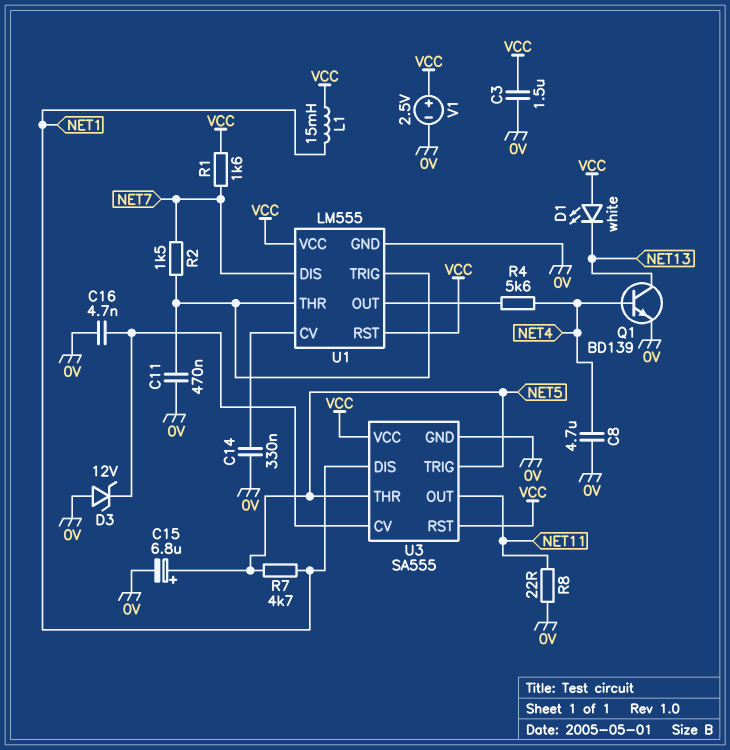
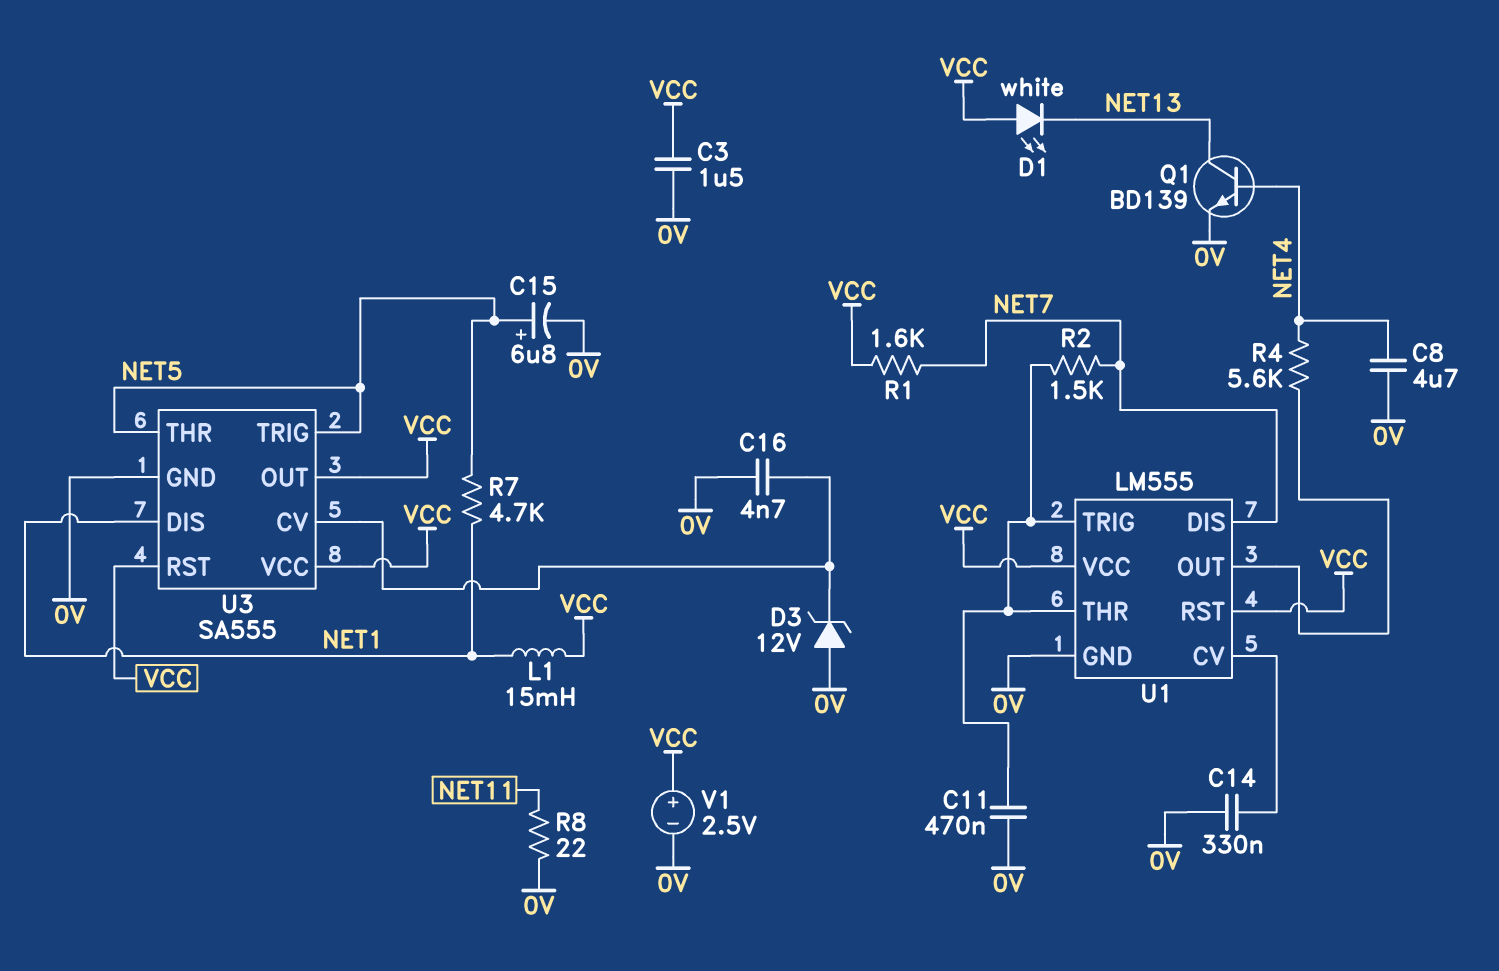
U3 pin OUT: NET11 -> VCC

